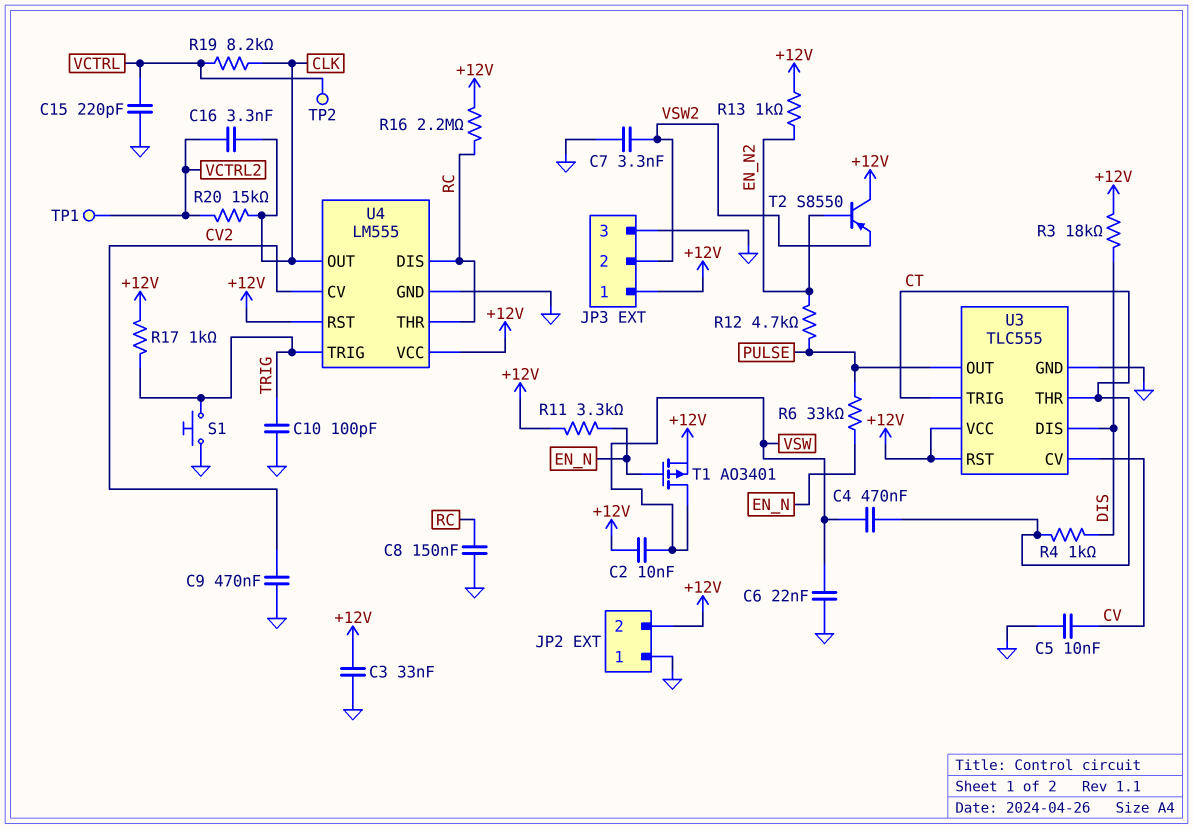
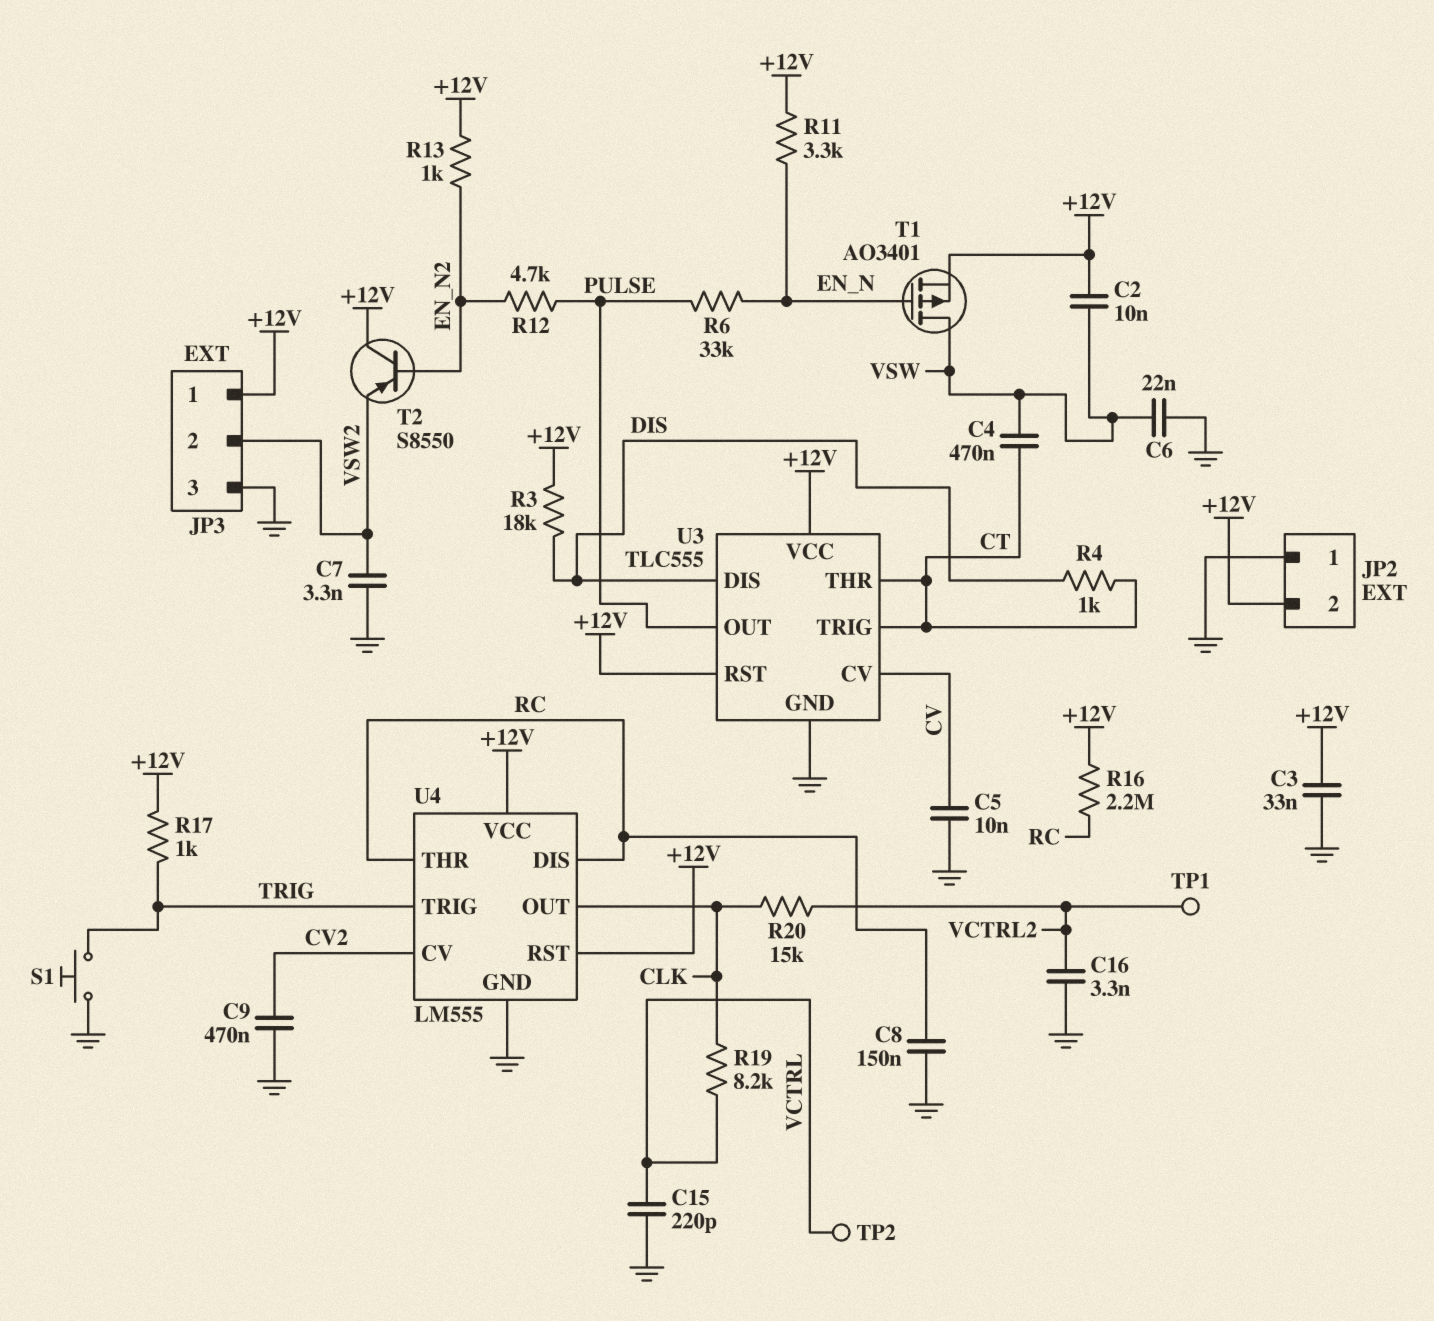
C10: 100pF (GND, TRIG) -> none
C16: 3.3nF (CLK, VCTRL2) -> 3.3nF (GND, VCTRL2)

